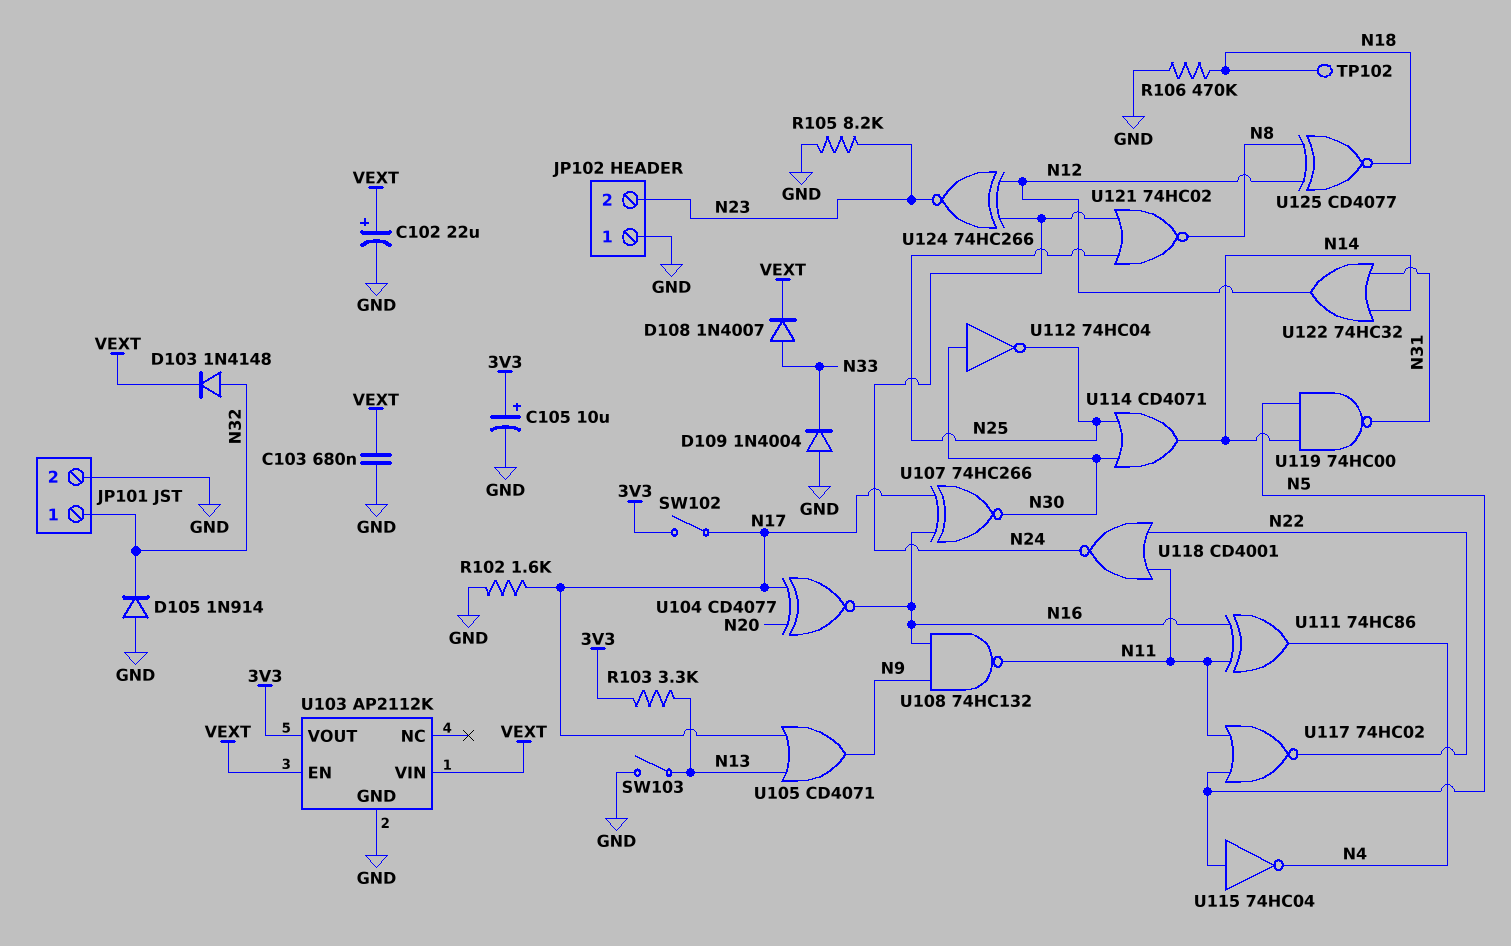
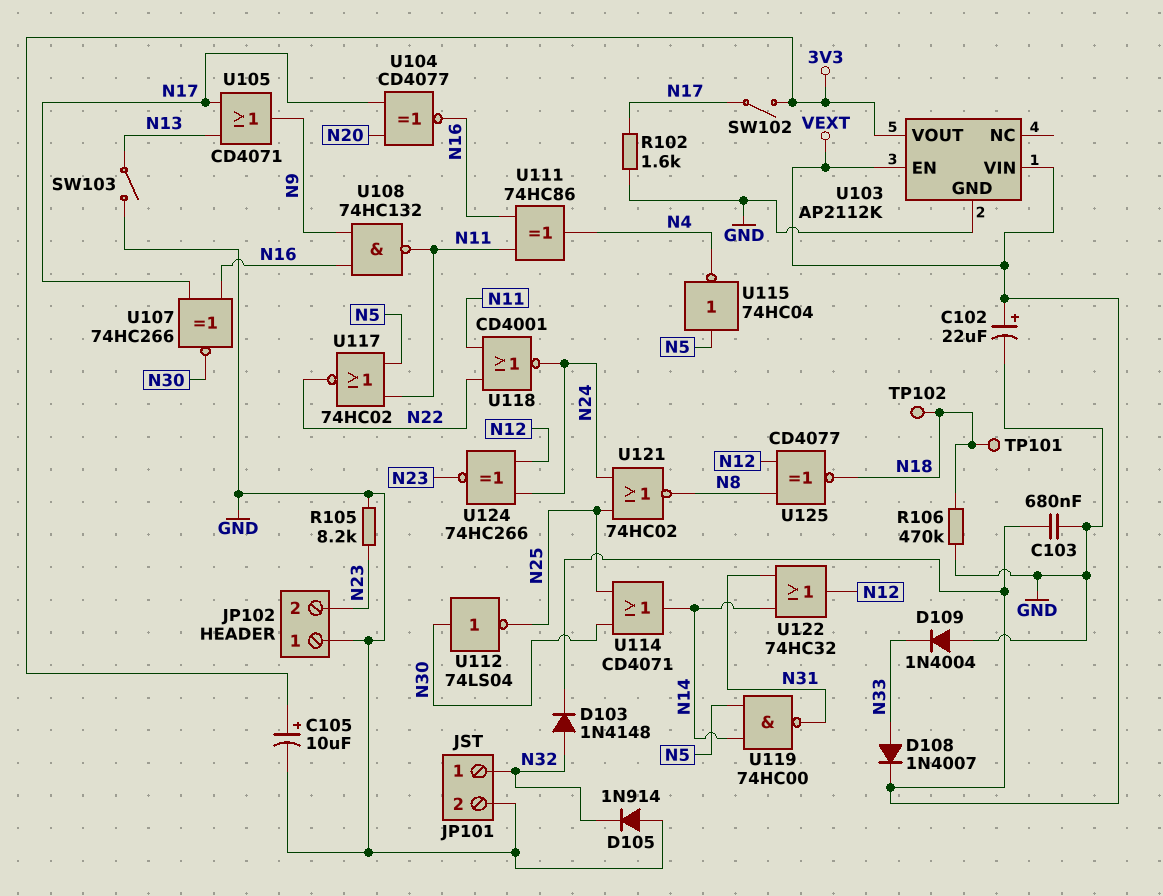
R103: 3.3k (3V3, N13) -> none
TP101: none -> test point (N18)
U112: NOT 74HC04 (in N30, out N25) -> NOT 74LS04 (in N30, out N25)

